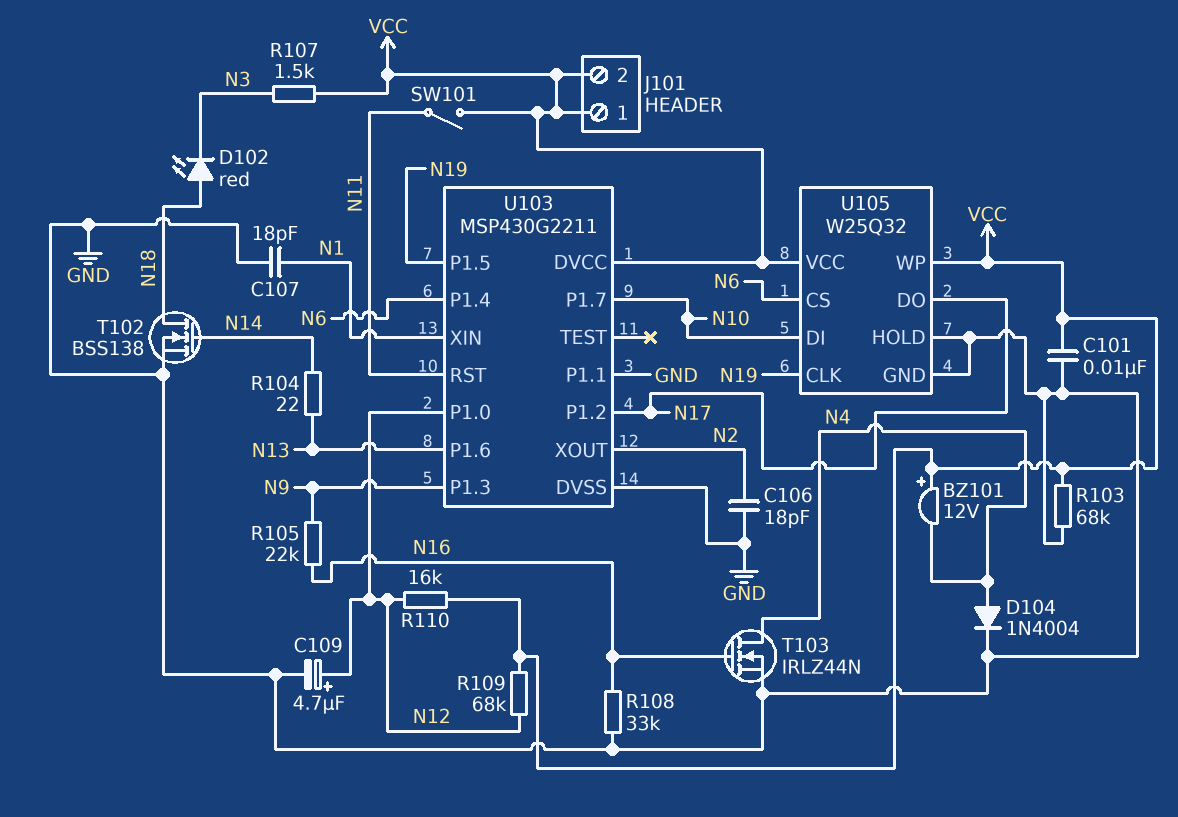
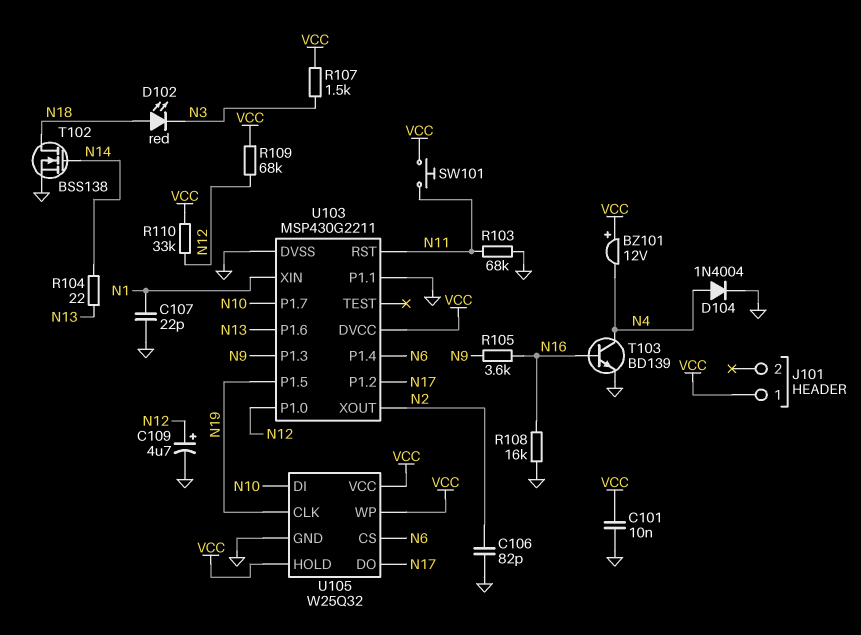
C106: 18pF (GND, N2) -> 82pF (GND, N2)
C107: 18pF (GND, N1) -> 22pF (GND, N1)
J101 pin 2: VCC -> none
R103: 68k (GND, VCC) -> 68k (GND, N11)
R105: 22k (N9, N16) -> 3.6k (N9, N16)
R108: 33k (GND, N16) -> 16k (GND, N16)
R110: 16k (N12, VCC) -> 33k (N12, VCC)
SW101: switch (N11, VCC) -> button (N11, VCC)
T103: NMOS IRLZ44N (G N16, D N4, S GND) -> NPN BD139 (B N16, C N4, E GND)
U105 pin HOLD: GND -> VCC

